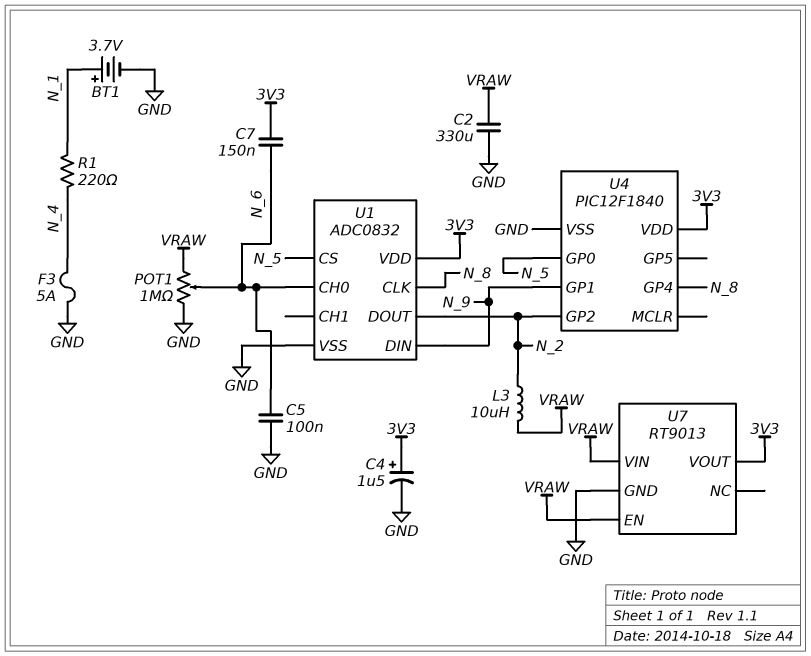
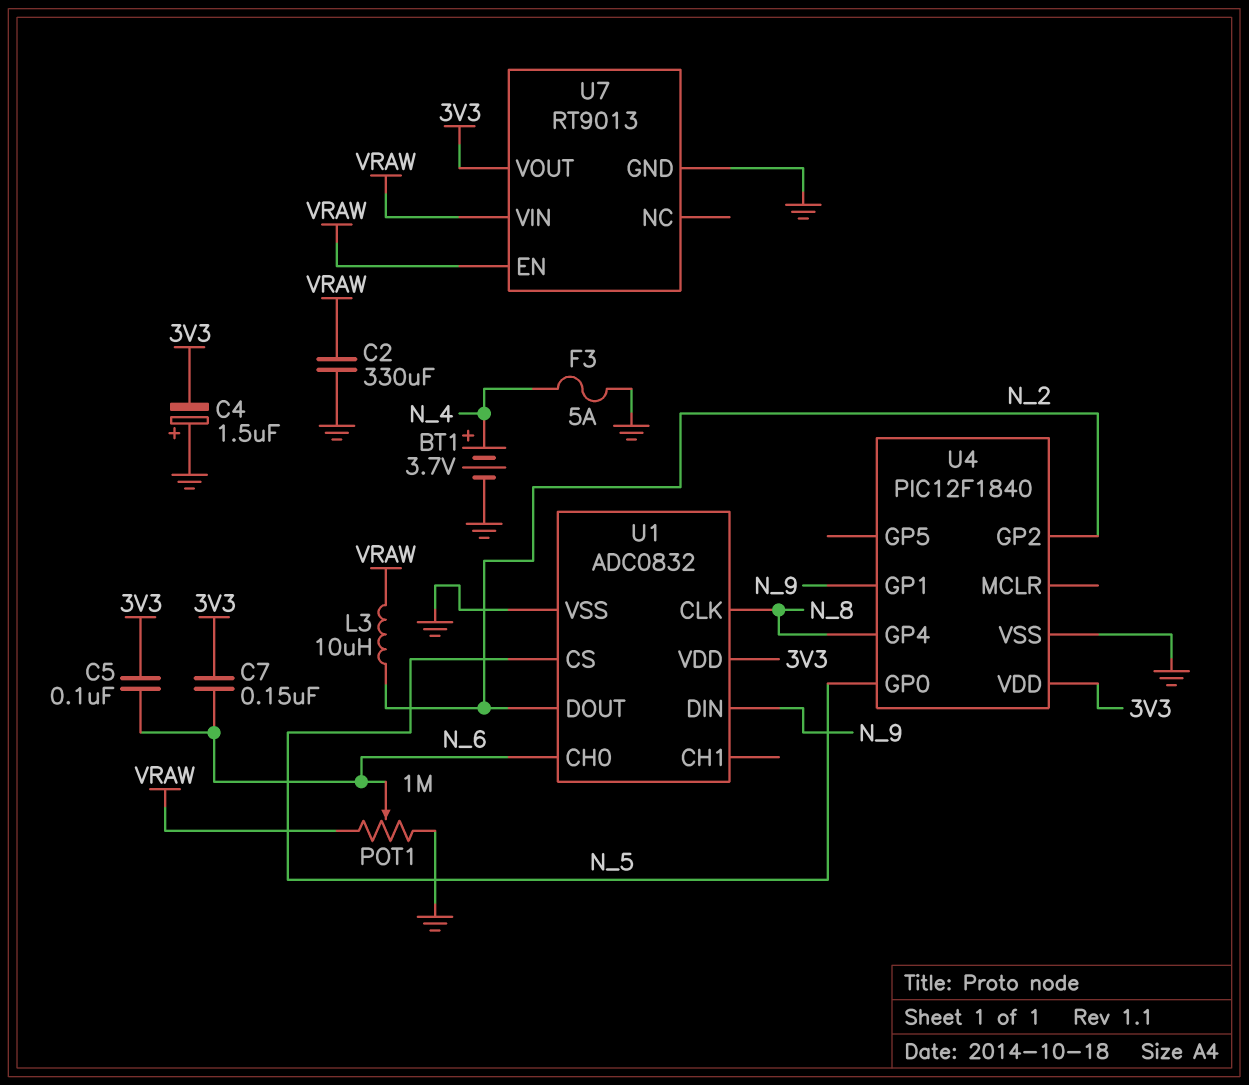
BT1: 3.7V (plus N_1, minus GND) -> 3.7V (plus N_4, minus GND)
C4: 1.5uF (plus 3V3, minus GND) -> 1.5uF (plus GND, minus 3V3)
C5: 100nF (GND, N_6) -> 100nF (3V3, N_6)
R1: 220 (N_1, N_4) -> none

